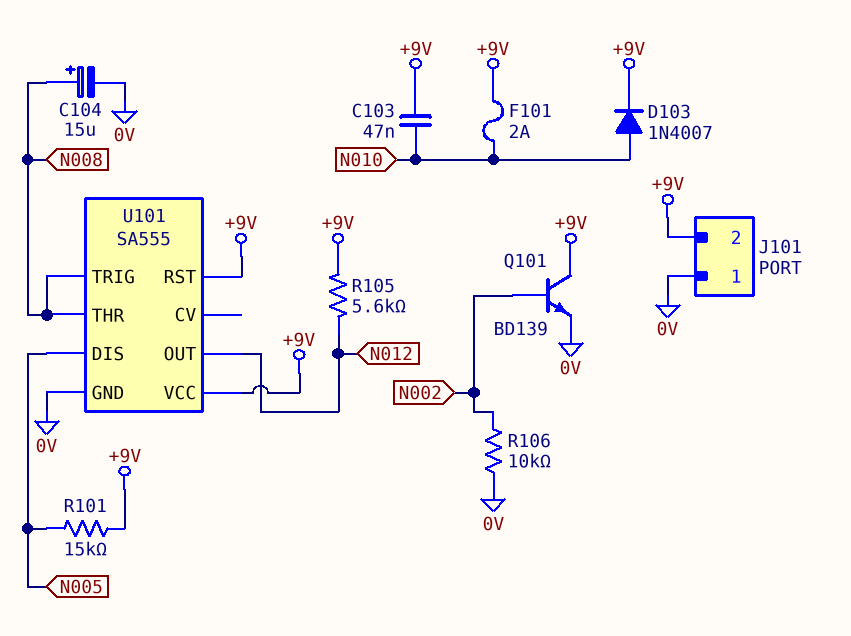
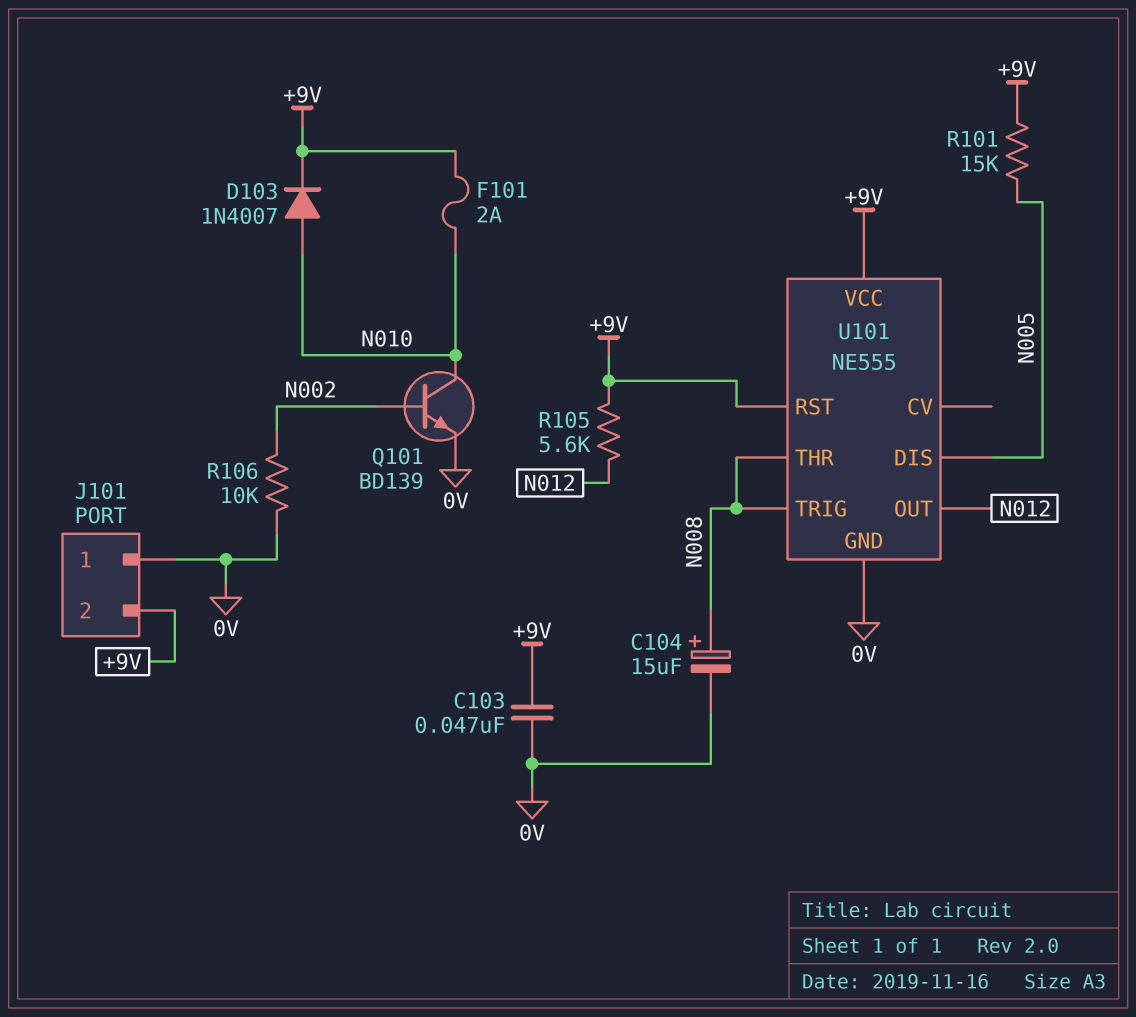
C103: 47nF (+9V, N010) -> 47nF (+9V, 0V)
Q101: NPN BD139 (B N002, C +9V, E 0V) -> NPN BD139 (B N002, C N010, E 0V)
U101: SA555 -> NE555

